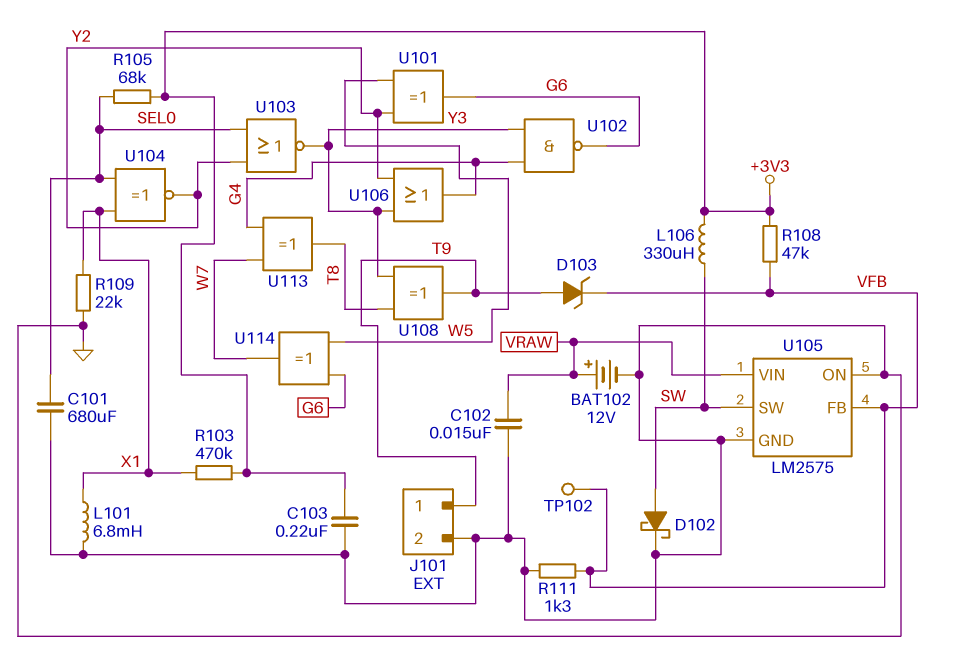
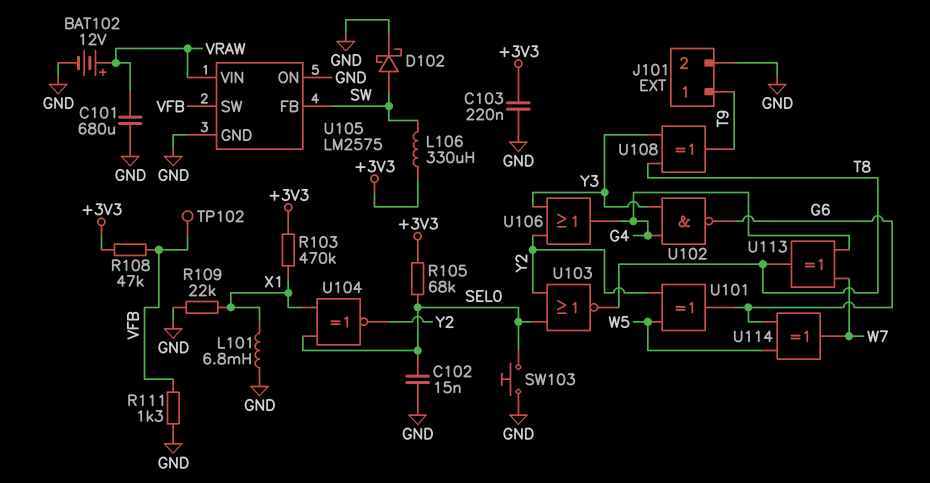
C101: 680uF (GND, SEL0) -> 680uF (GND, VRAW)
C102: 15nF (GND, VRAW) -> 15nF (GND, SEL0)
D103: zener (A T9, K VFB) -> none
SW103: none -> button (GND, SEL0)
U103: NOR (in SEL0, in Y2, out Y3) -> NOR (in SEL0, in Y2, out T8)
U105 pin FB: VFB -> SW
U105 pin SW: SW -> VFB

